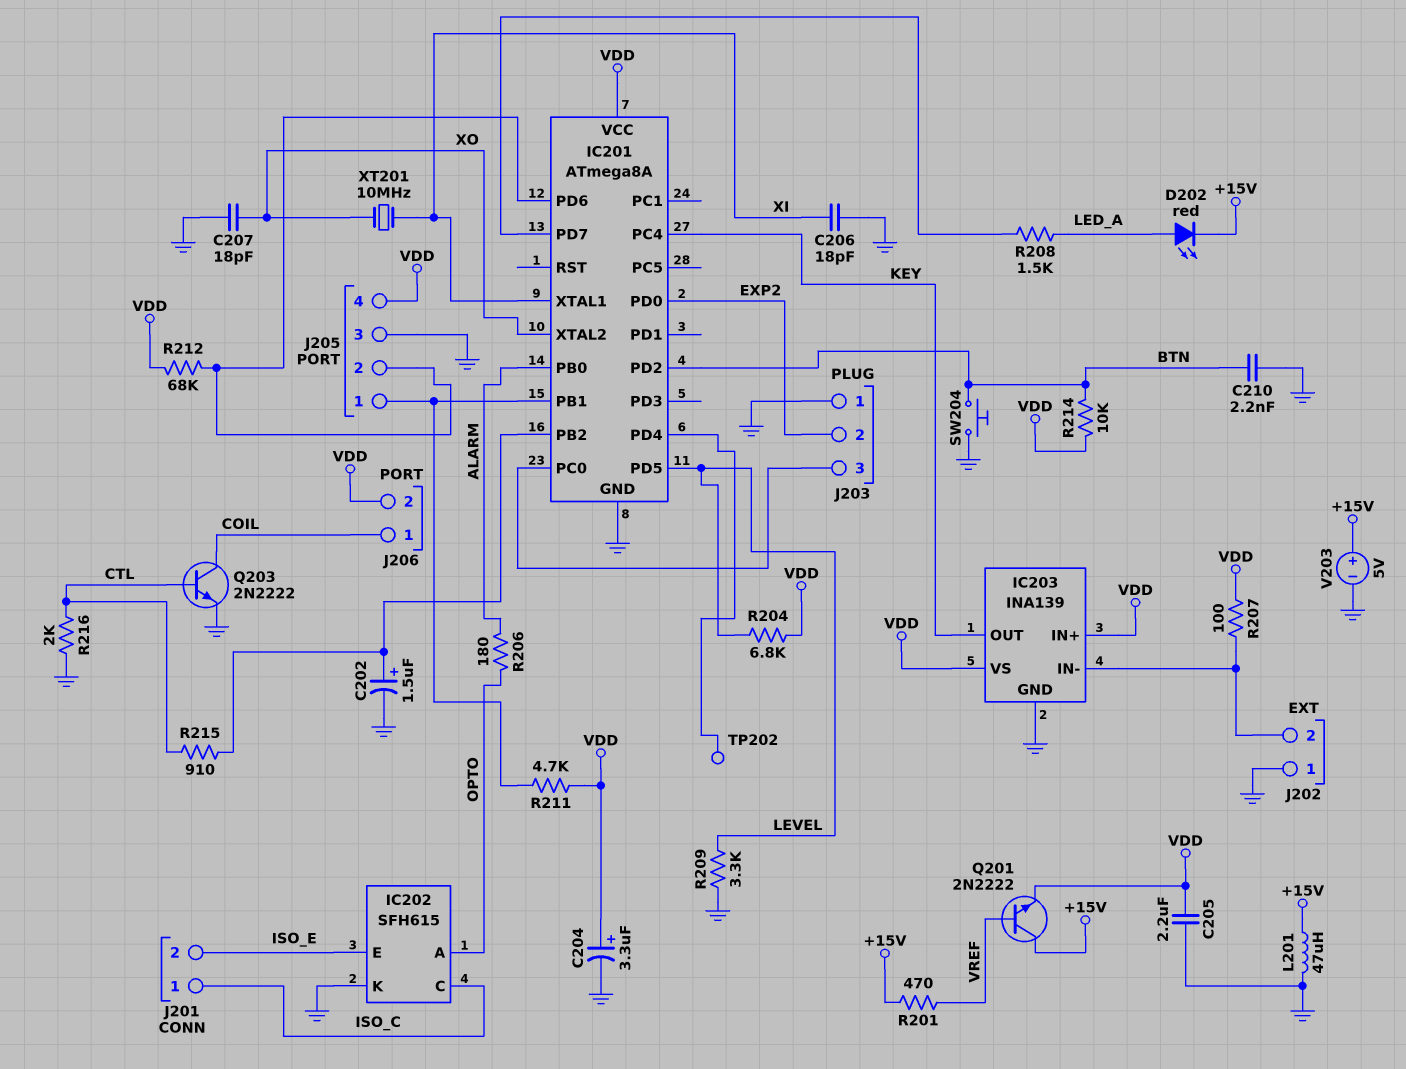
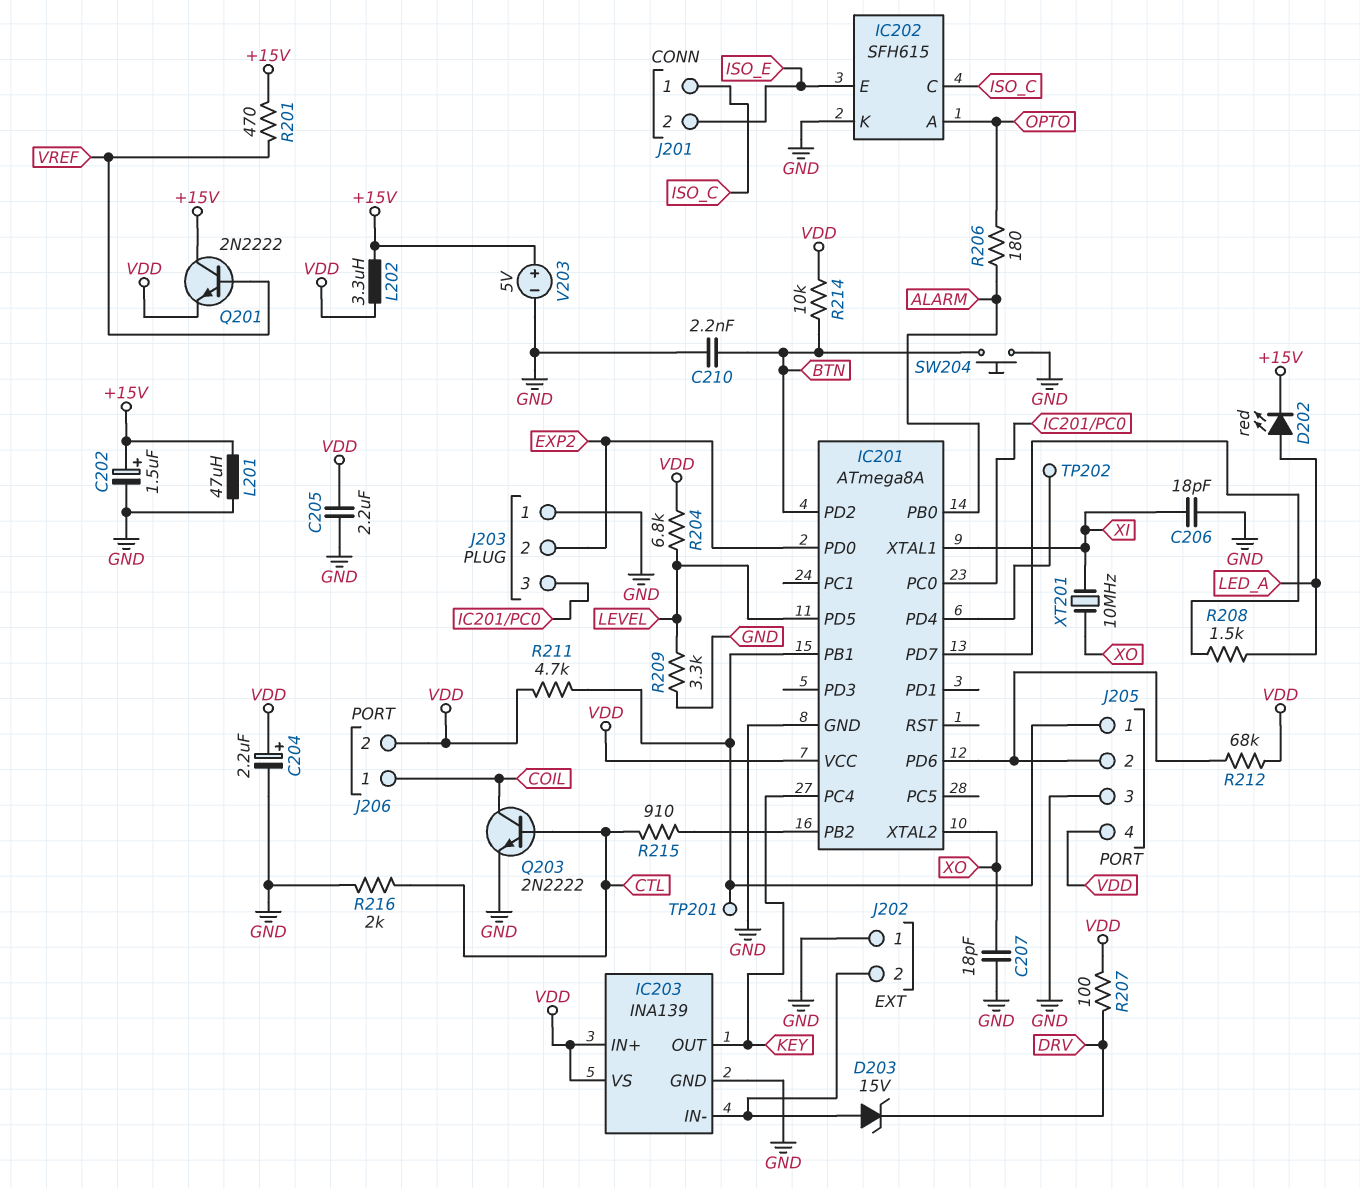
C202: 1.5uF (plus IC201/PB2, minus GND) -> 1.5uF (plus +15V, minus GND)
C204: 3.3uF (plus VDD, minus GND) -> 2.2uF (plus VDD, minus GND)
D203: none -> zener 15V (A IC203/IN-, K DRV)
L202: none -> 3.3uH (+15V, VDD)
R207: 100 (IC203/IN-, VDD) -> 100 (DRV, VDD)
TP201: none -> test point (IC201/PB1)

